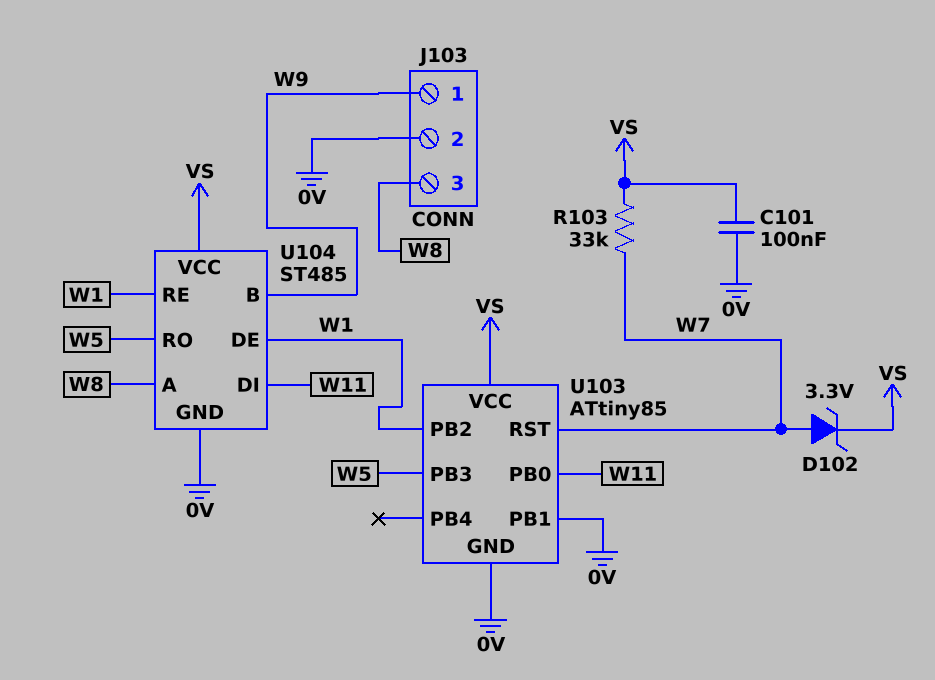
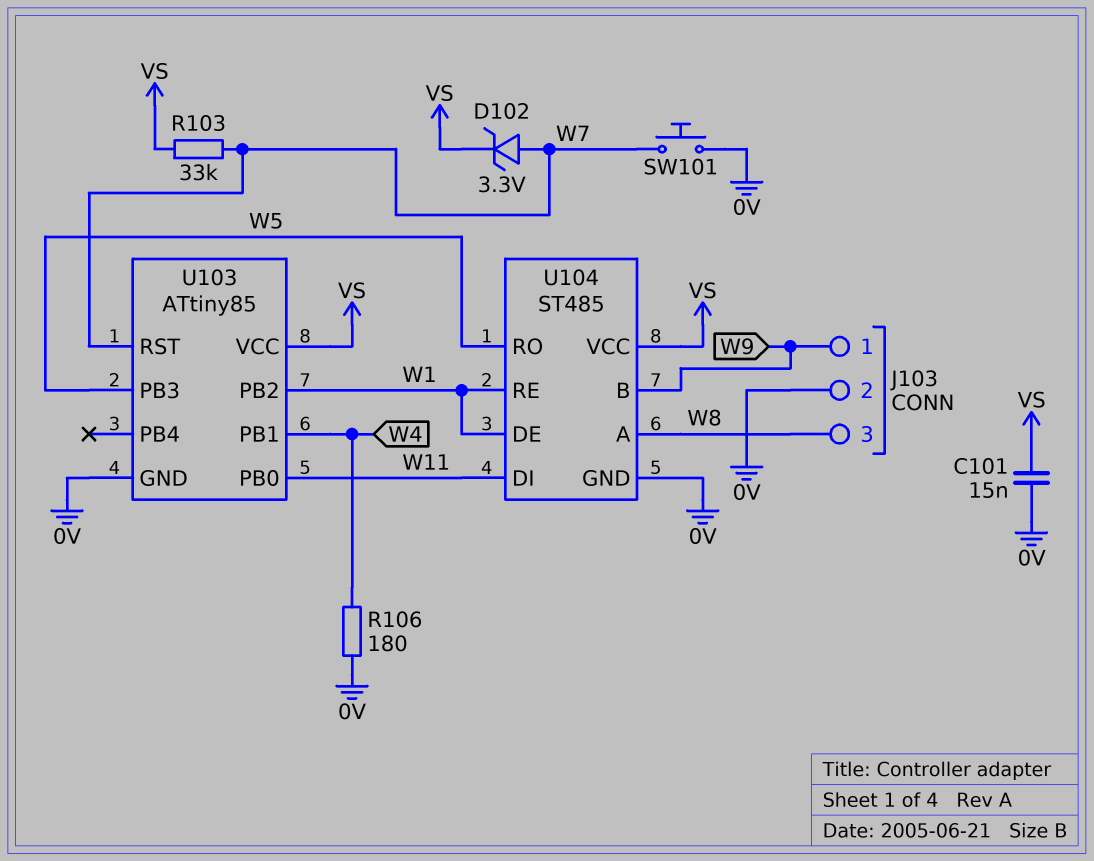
C101: 100nF (0V, VS) -> 15nF (0V, VS)
R106: none -> 180 (0V, W4)
SW101: none -> button (0V, W7)
U103 pin PB1: 0V -> W4

